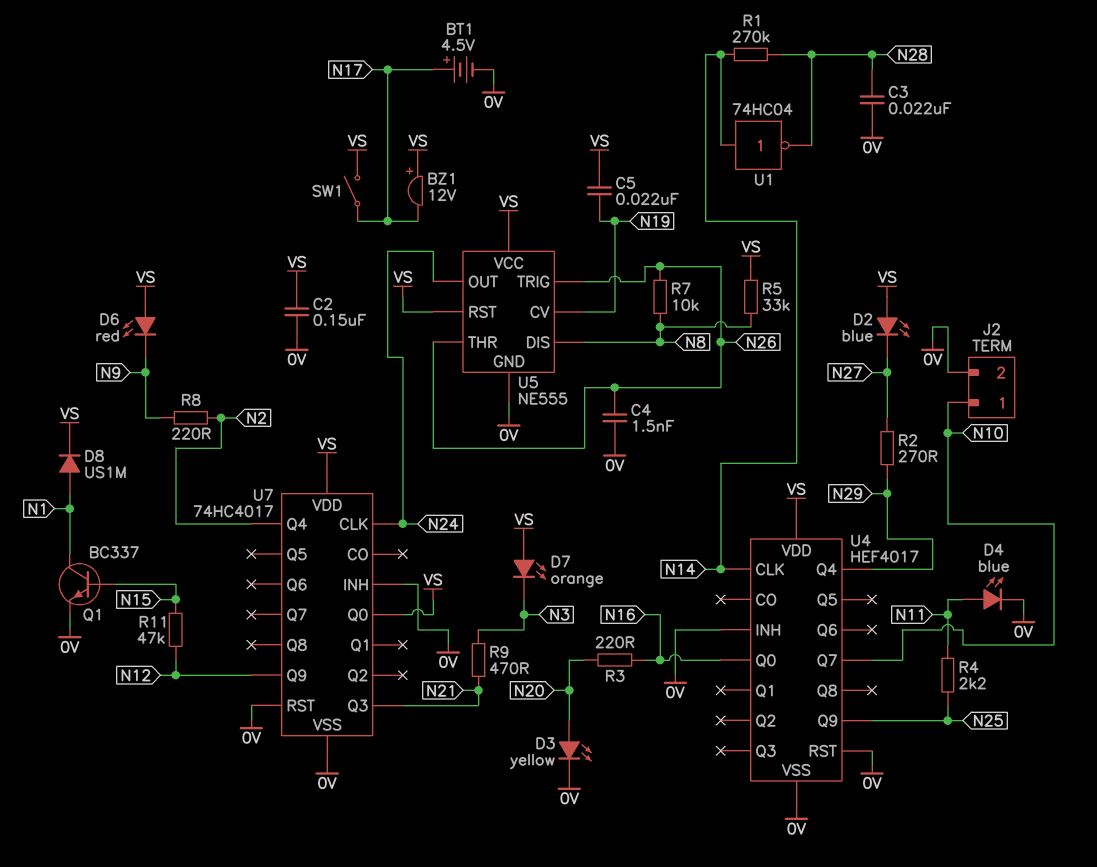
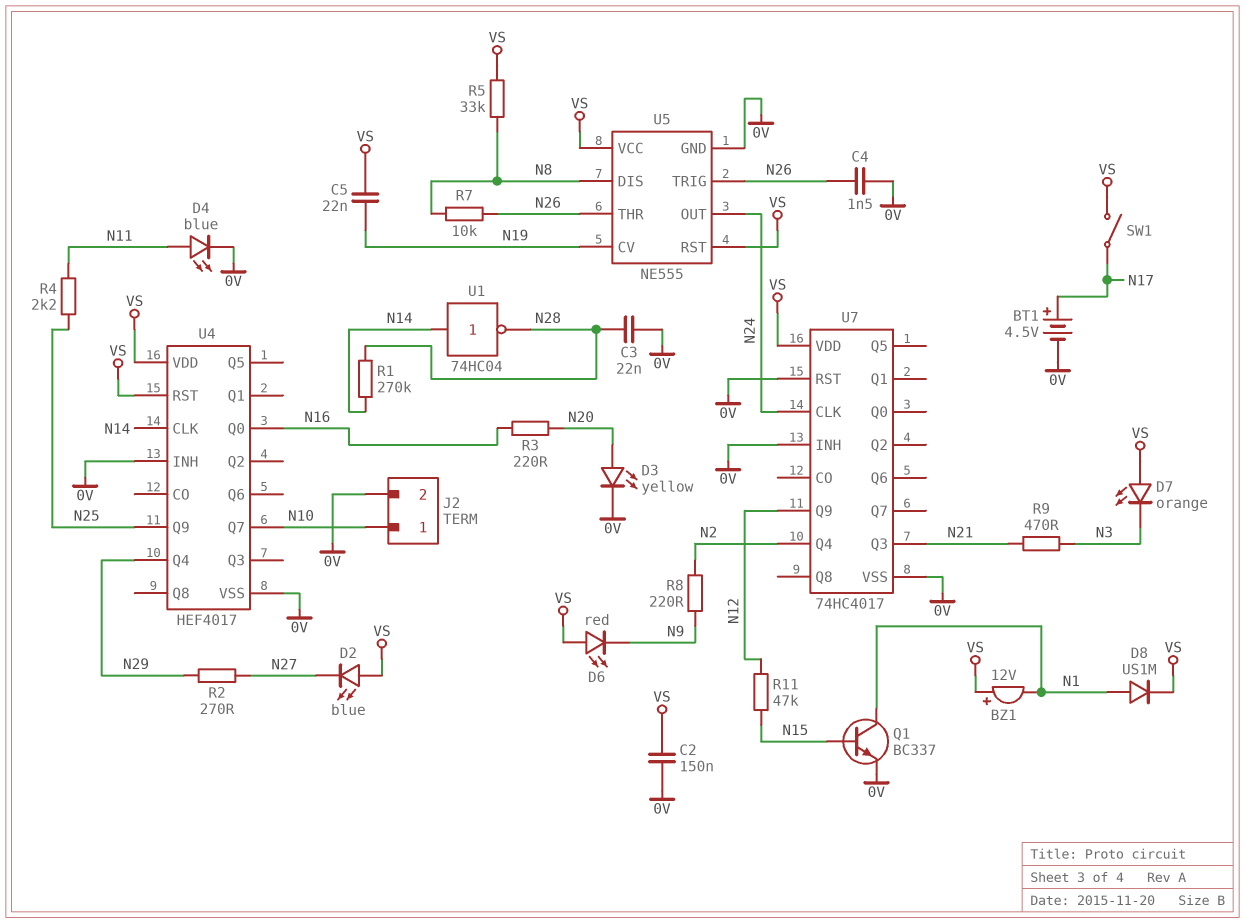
BZ1: buzzer 12V (plus VS, minus N17) -> buzzer 12V (plus VS, minus N1)
U4 pin RST: 0V -> VS
U7 pin Q0: VS -> none

